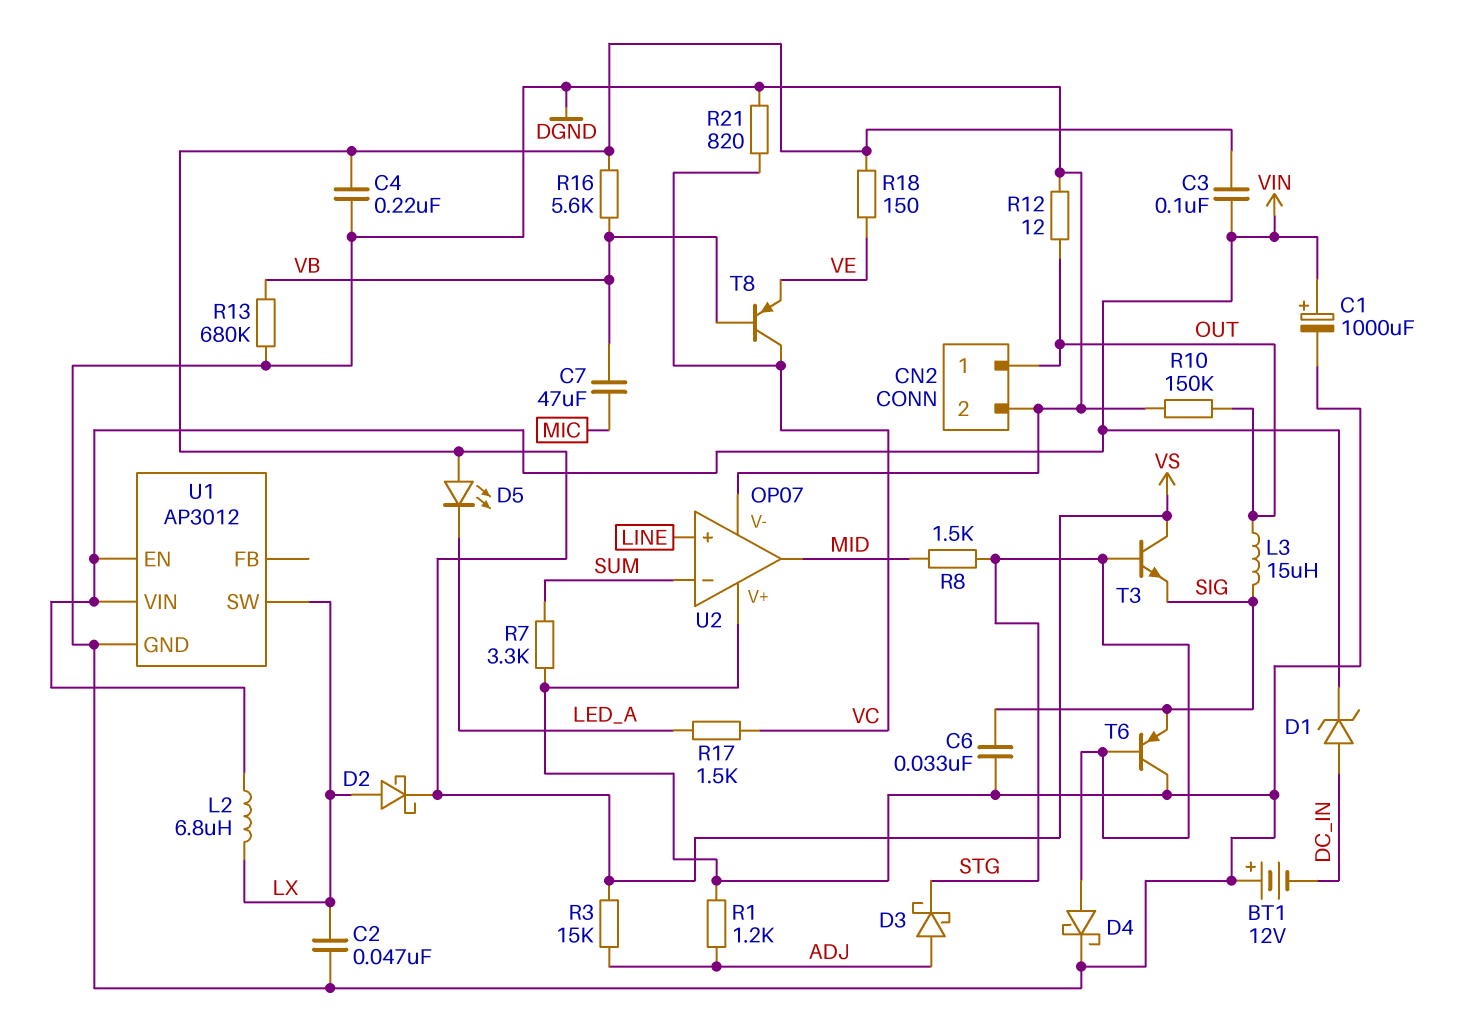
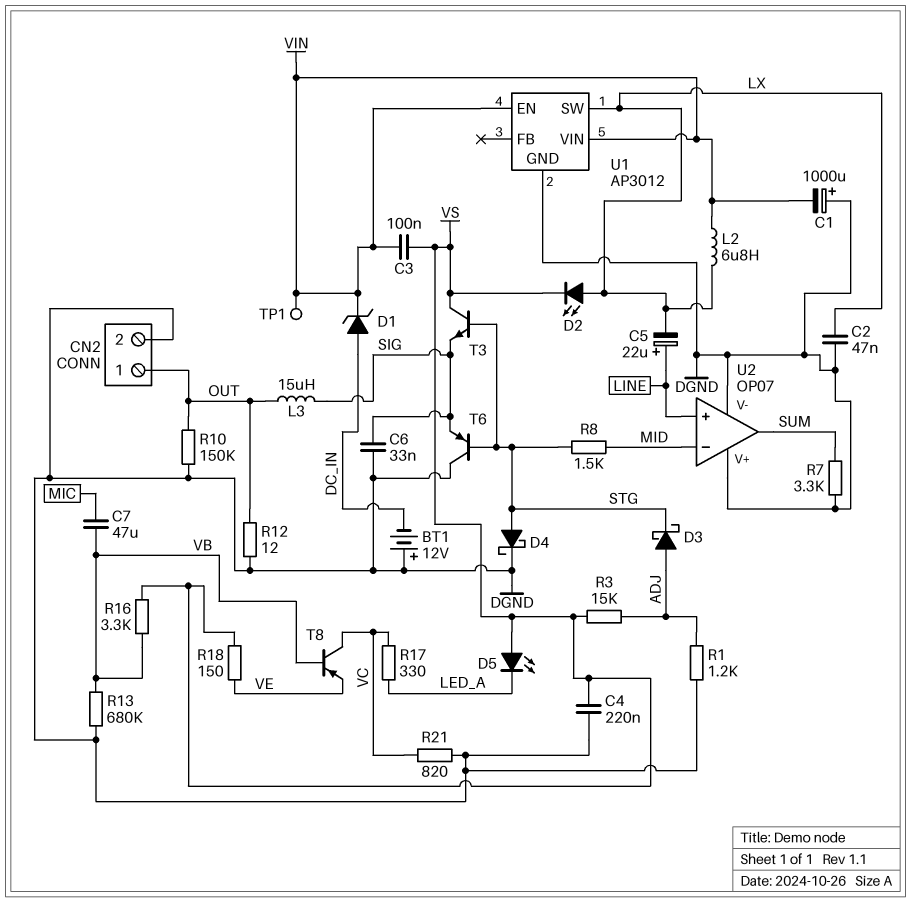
C1: 1000uF (plus VIN, minus DGND) -> 1000uF (plus DGND, minus VIN)
C5: none -> 22uF (plus LINE, minus LX)
D2: schottky (A LX, K VS) -> LED (A LX, K VS)
R16: 5.6k (VB, VS) -> 3.3k (VB, VS)
R17: 1.5k (LED_A, VC) -> 330 (LED_A, VC)
TP1: none -> test point (VIN)
U2 pin in-: SUM -> MID
U2 pin out: MID -> SUM

